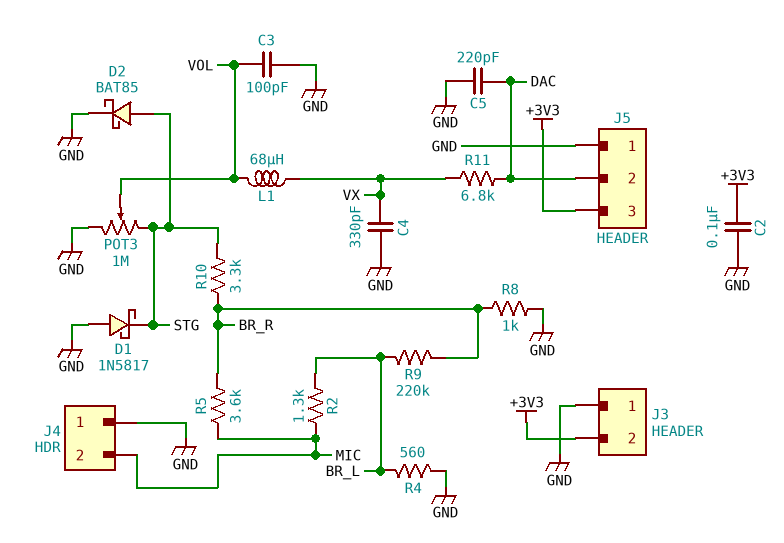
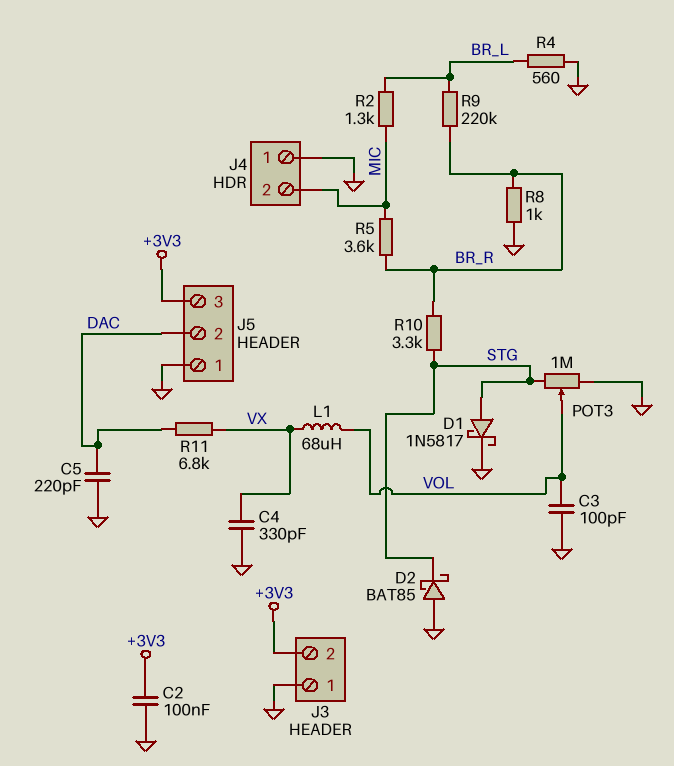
D1: schottky 1N5817 (A GND, K STG) -> schottky 1N5817 (A STG, K GND)
D2: schottky BAT85 (A STG, K GND) -> schottky BAT85 (A GND, K STG)

